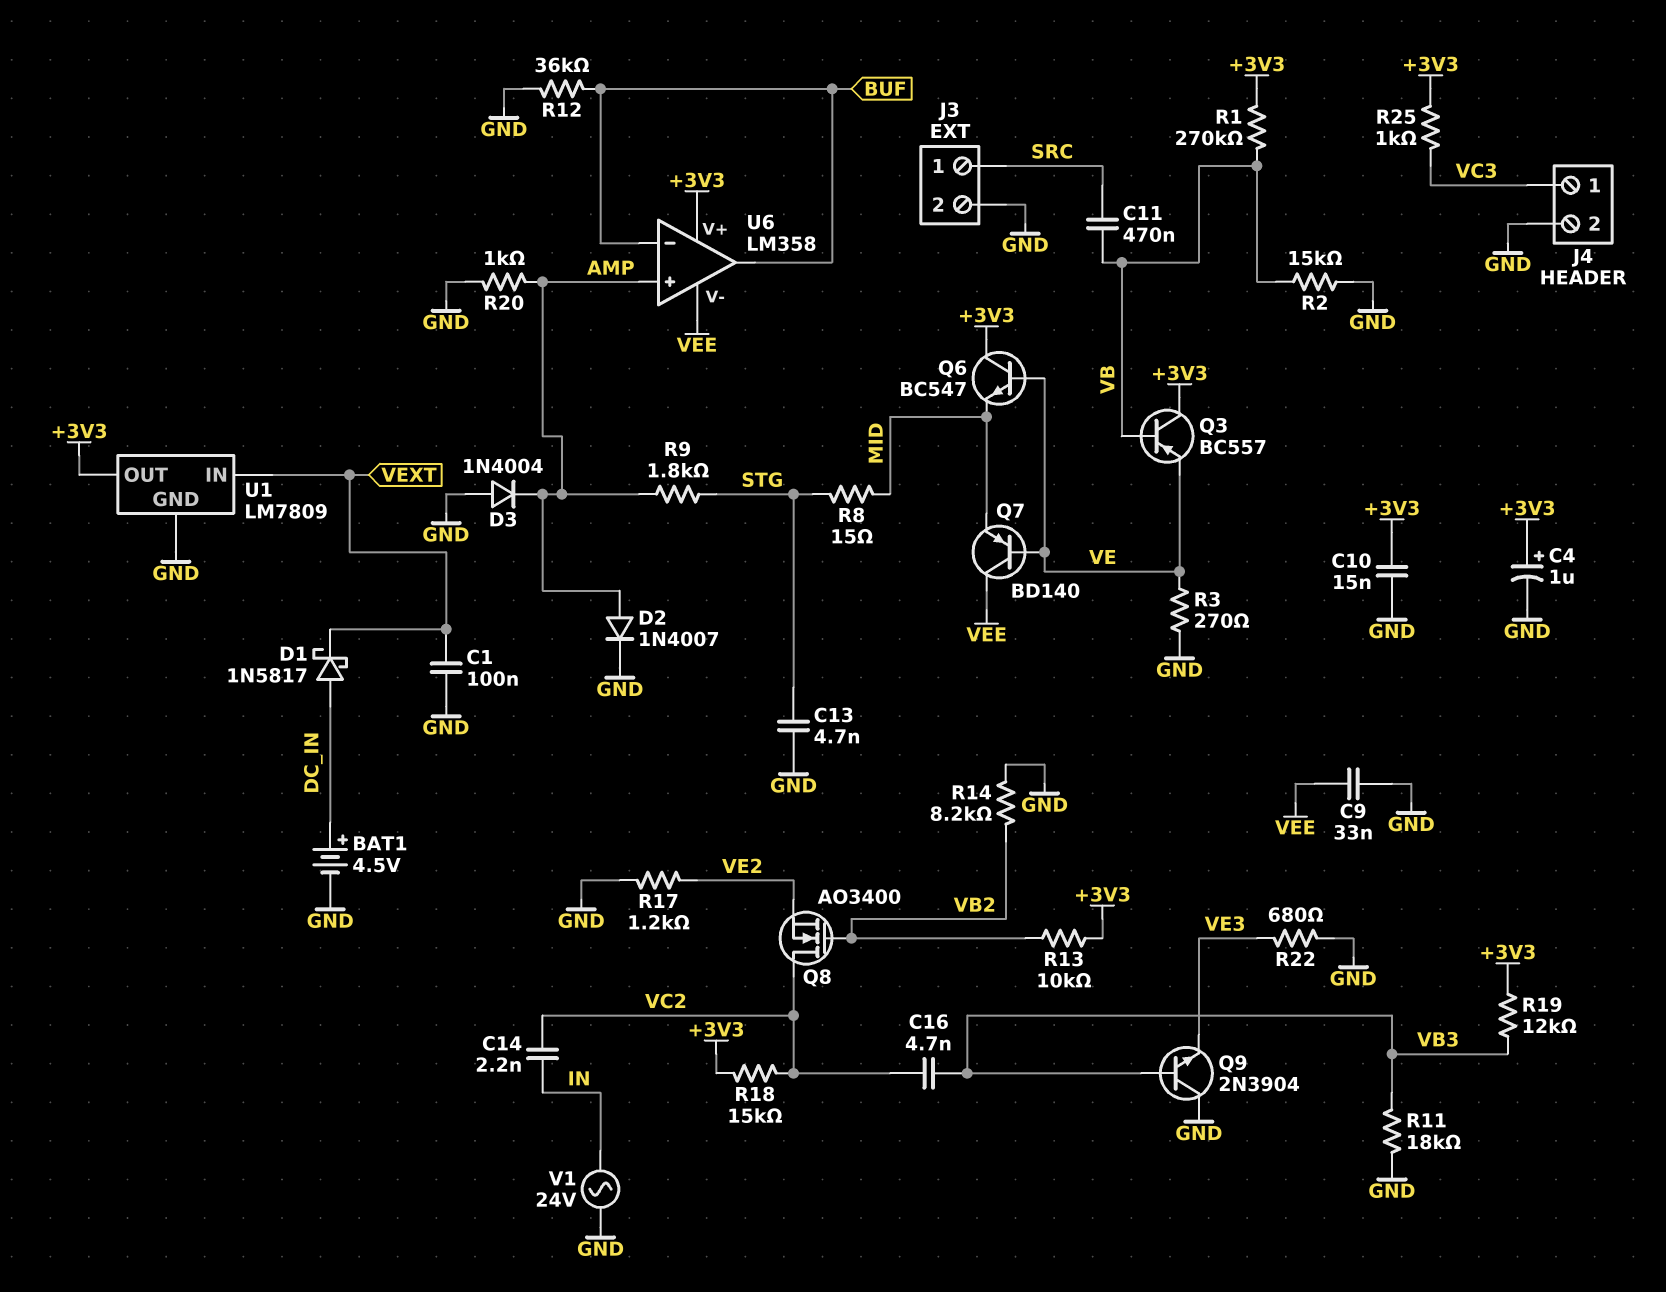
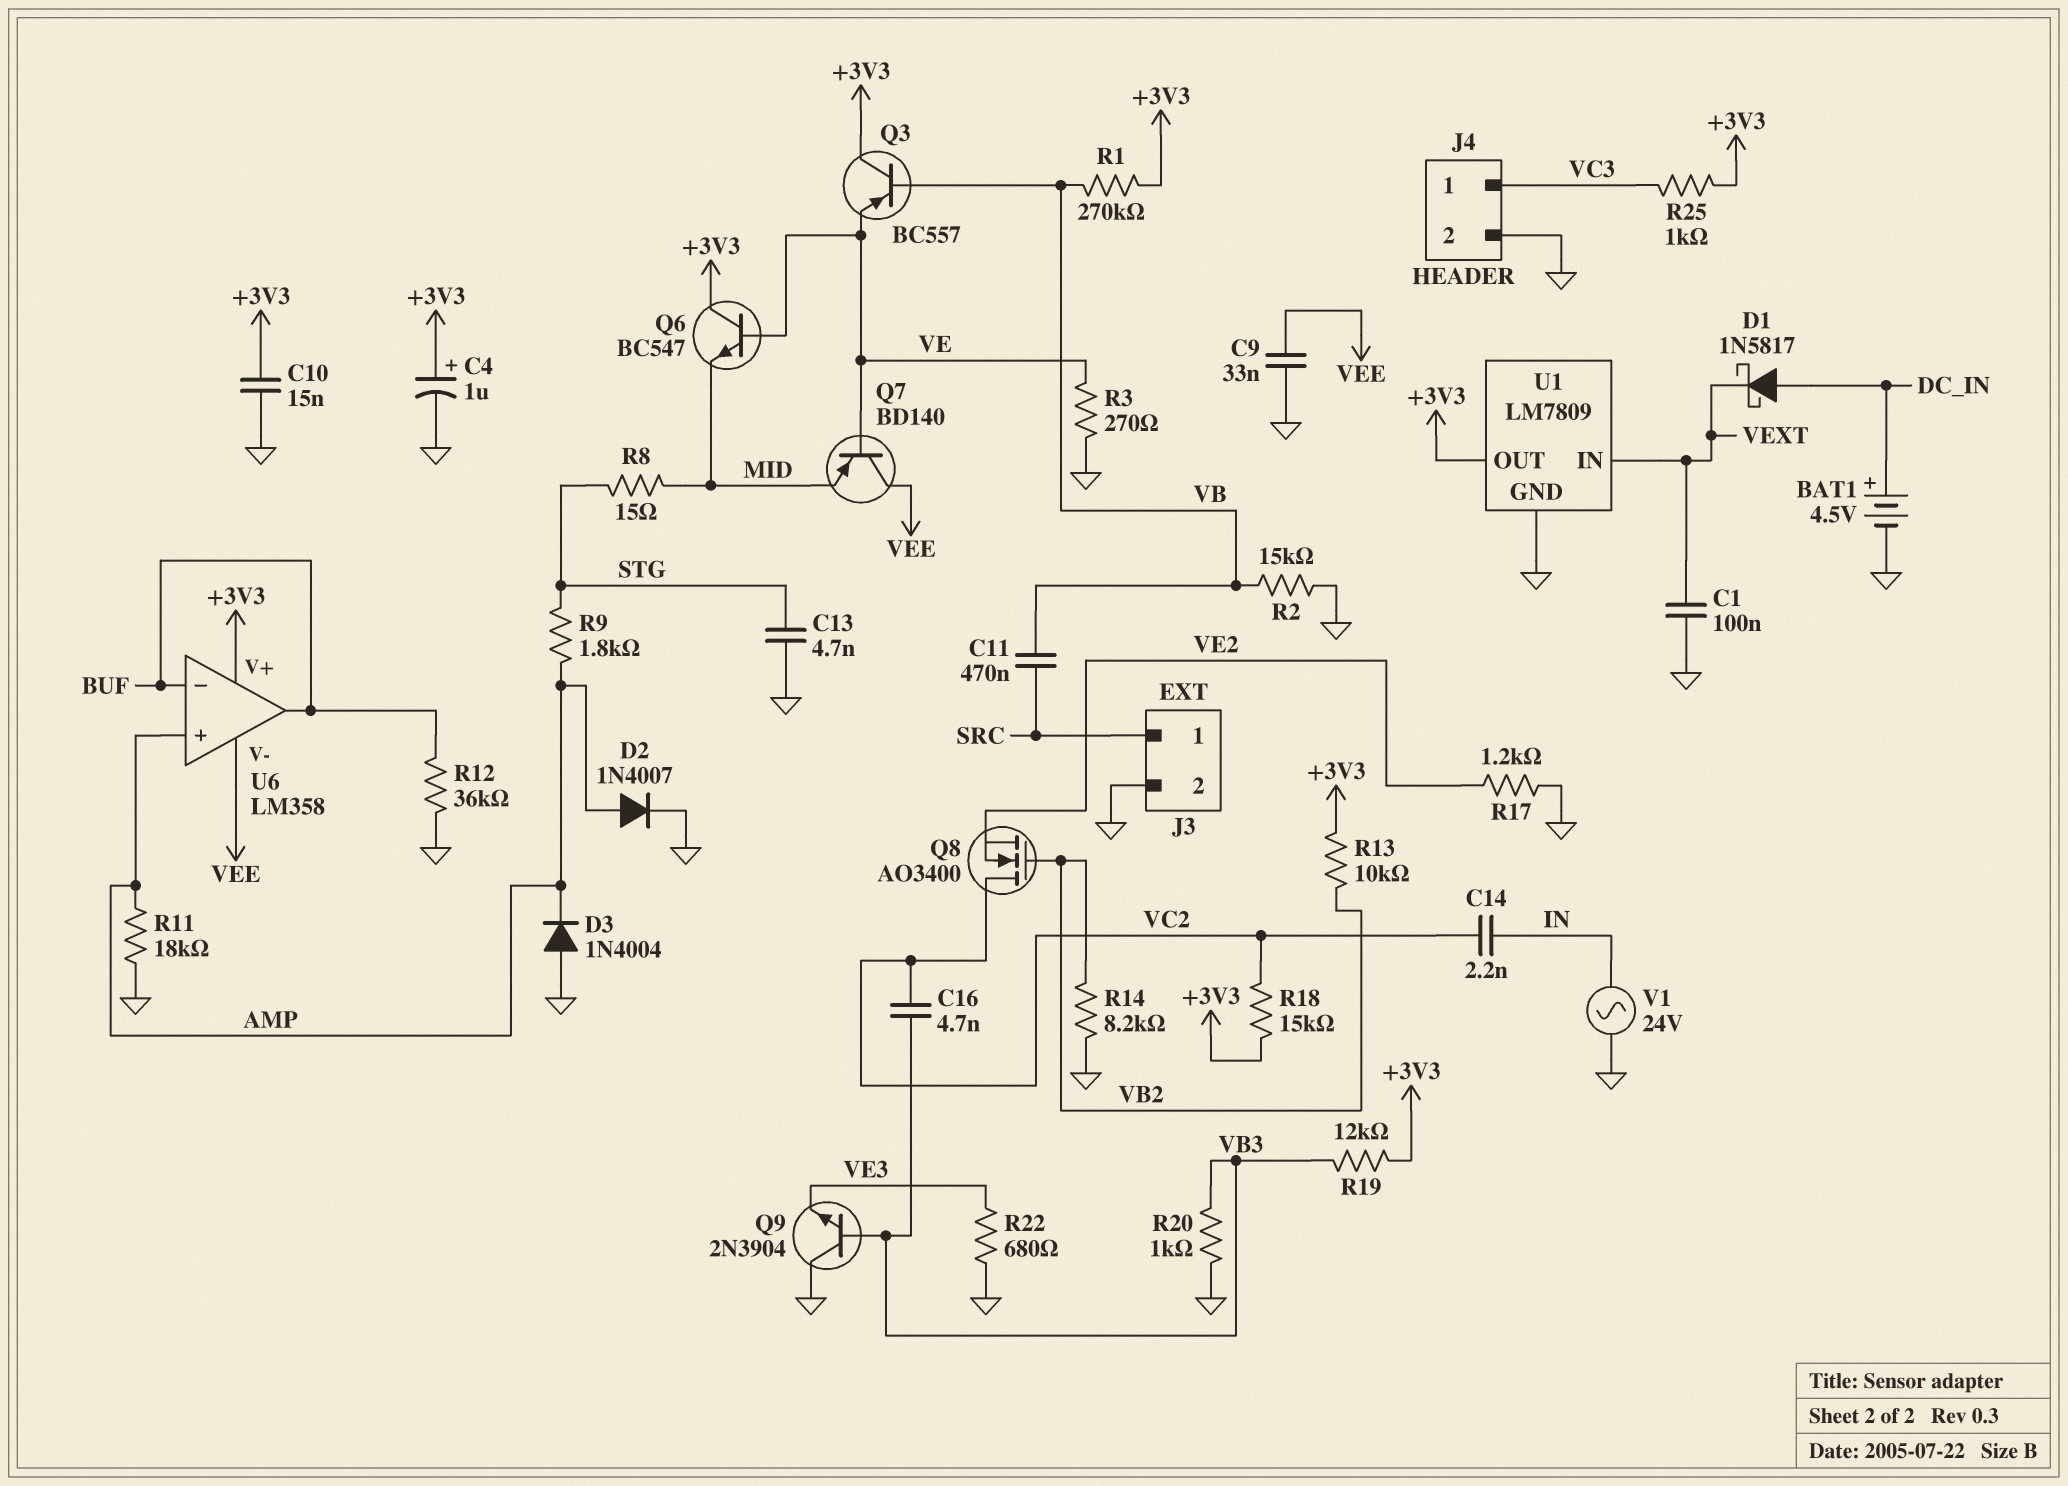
R11: 18k (GND, VB3) -> 18k (AMP, GND)
R20: 1k (AMP, GND) -> 1k (GND, VB3)

